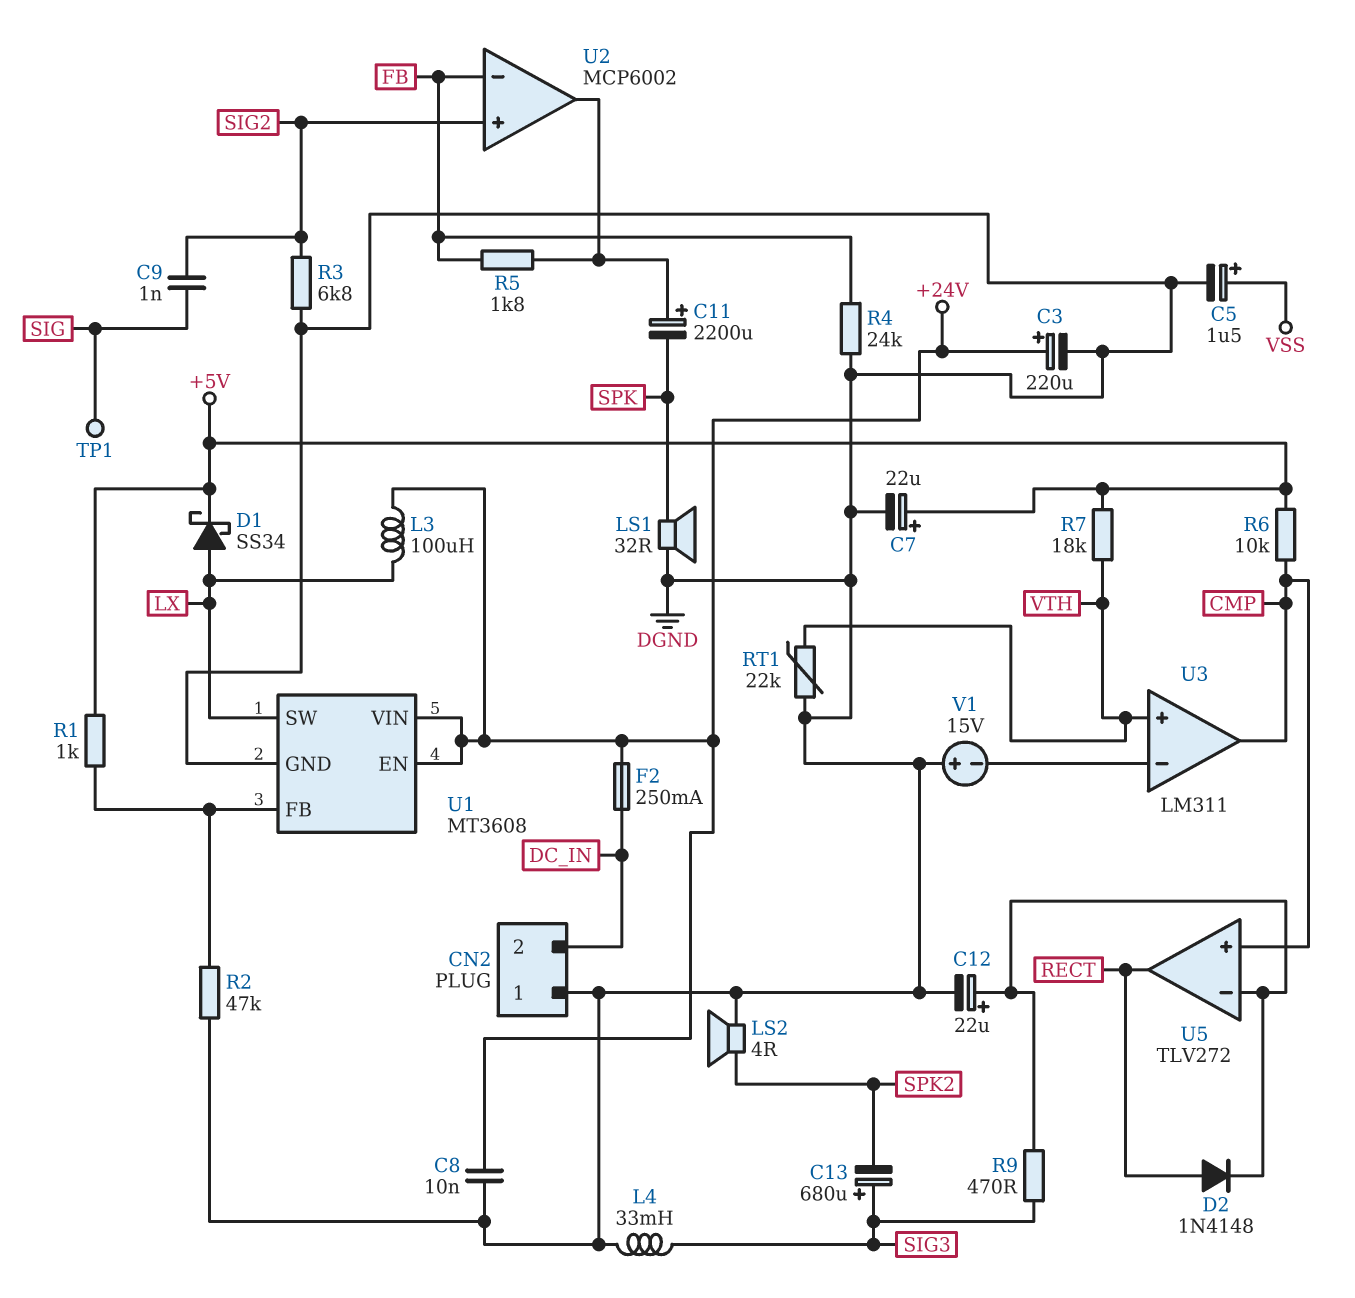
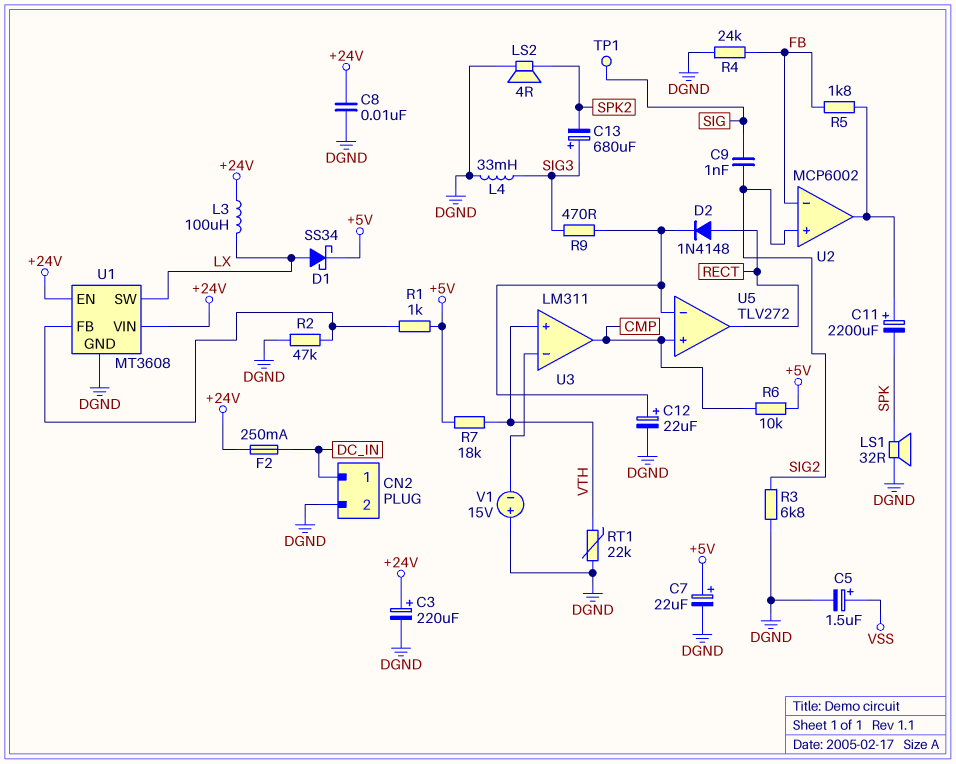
CN2 pin 1: DGND -> DC_IN
CN2 pin 2: DC_IN -> DGND

